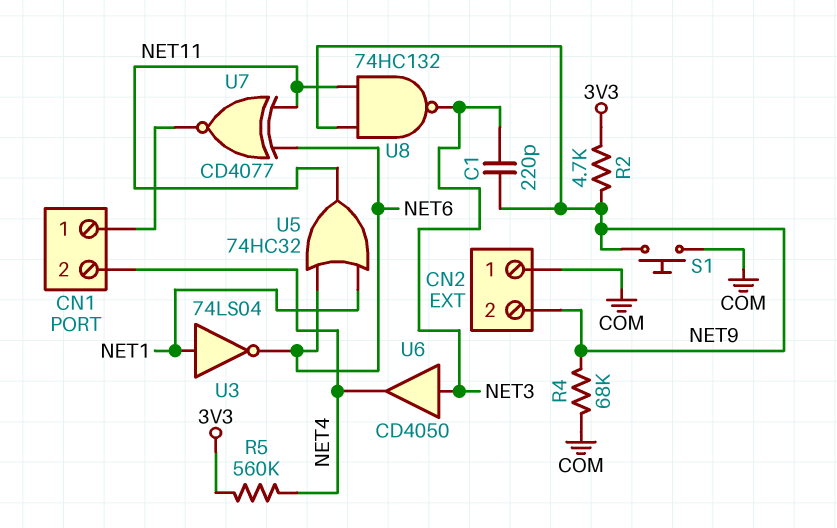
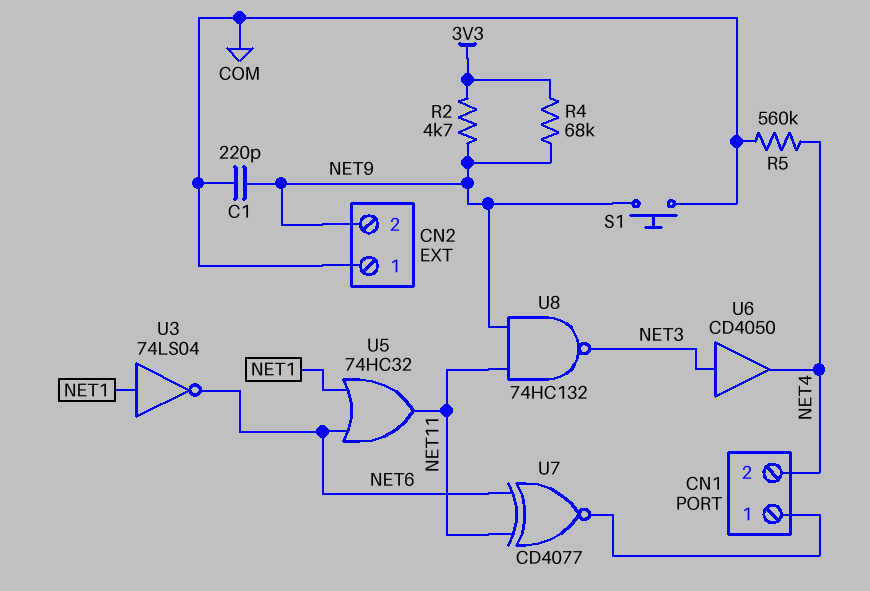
C1: 220pF (NET3, NET9) -> 220pF (COM, NET9)
R4: 68k (COM, NET9) -> 68k (3V3, NET9)
R5: 560k (3V3, NET4) -> 560k (COM, NET4)

